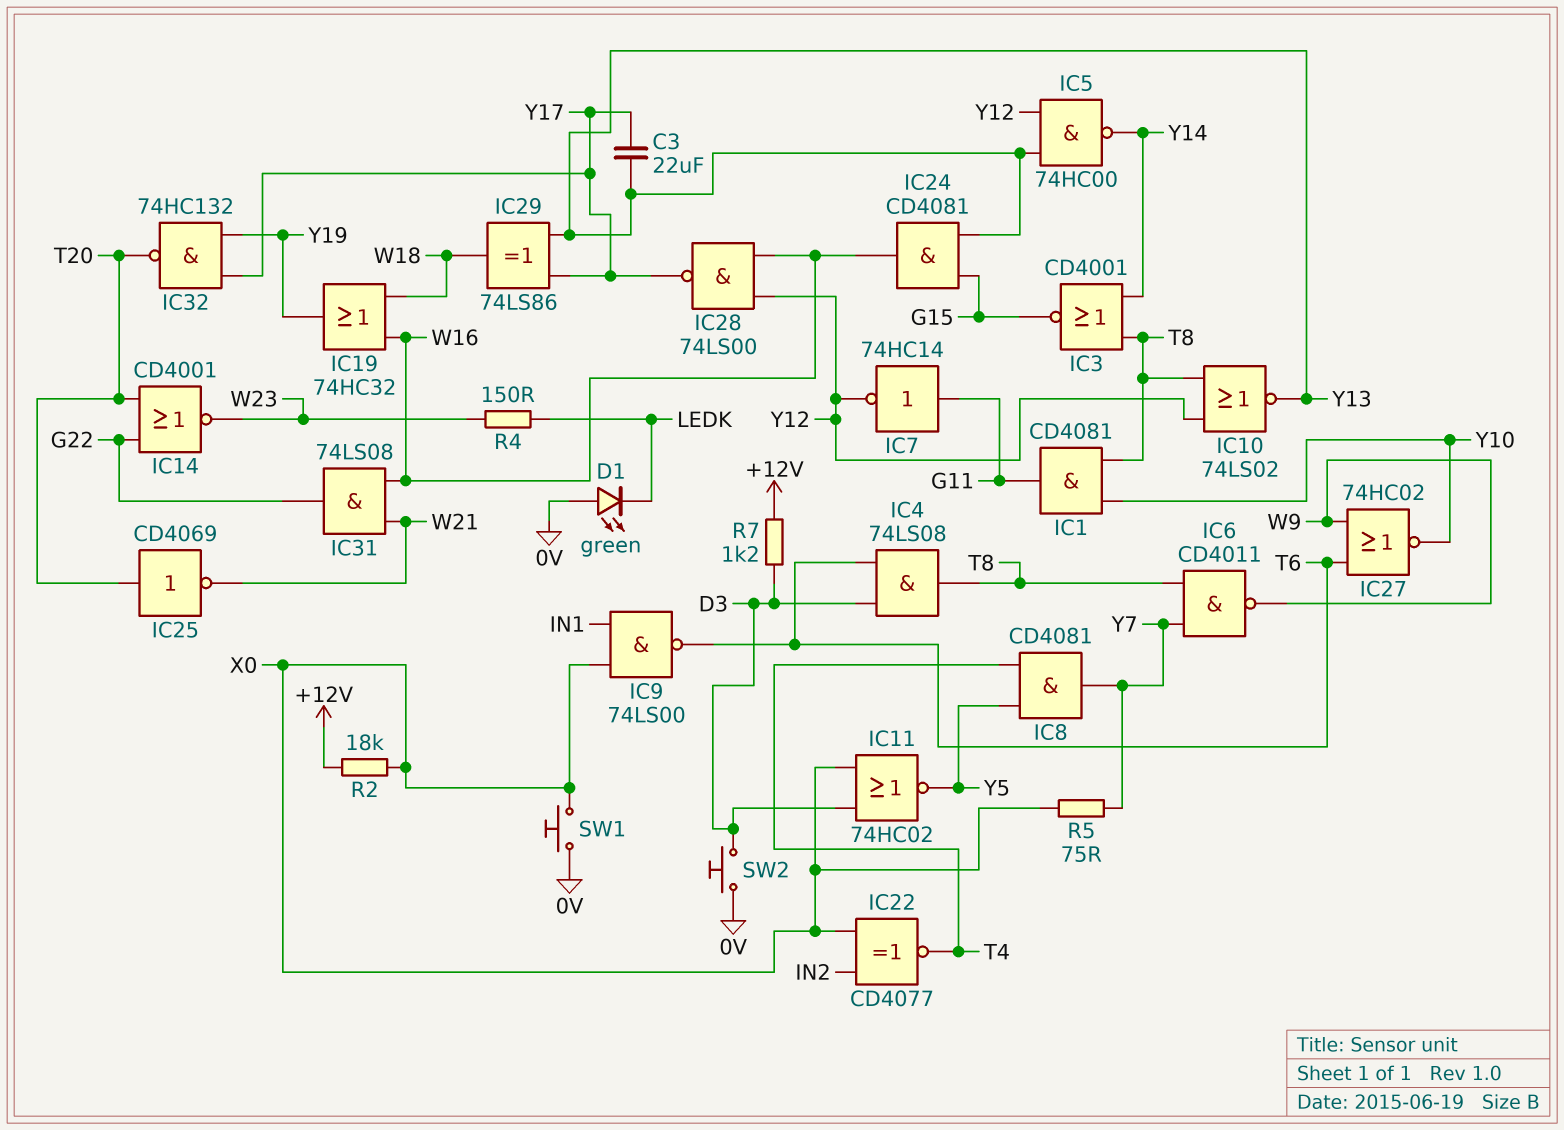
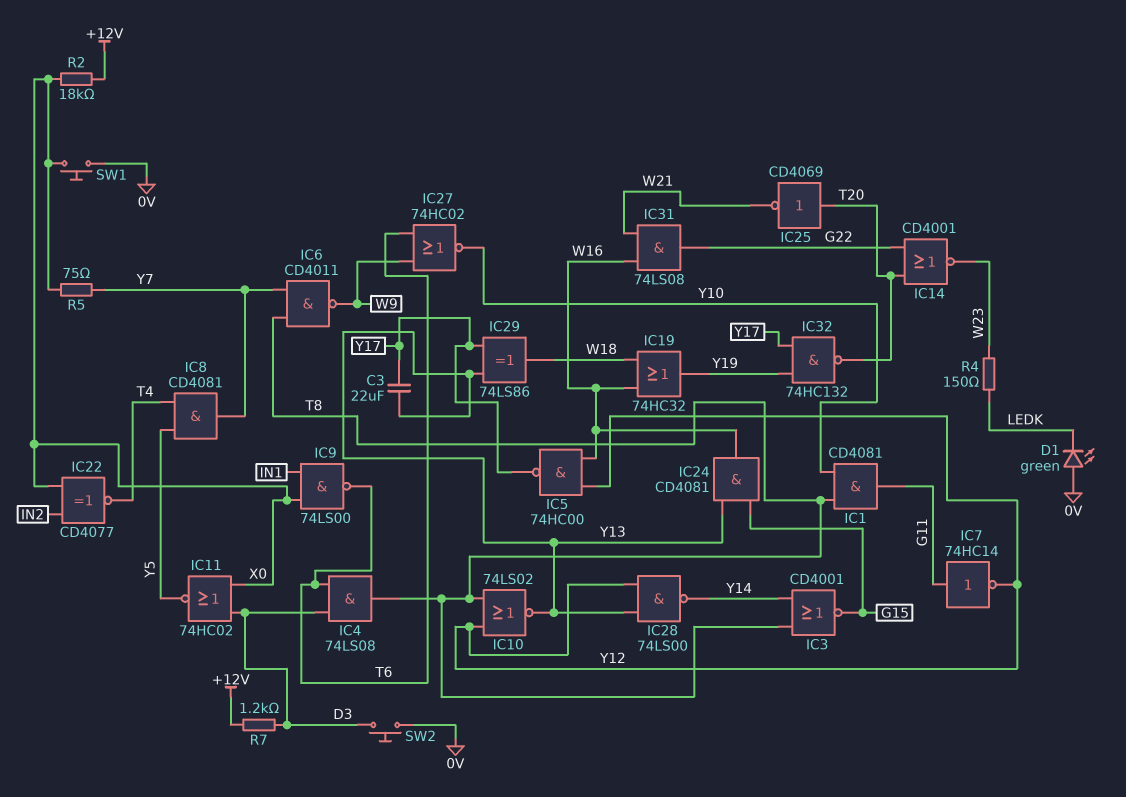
IC5: NAND 74HC00 (in Y12, in Y13, out Y14) -> NAND 74HC00 (in W16, in Y12, out Y17)
IC28: NAND 74LS00 (in W16, in Y12, out Y17) -> NAND 74LS00 (in Y12, in Y13, out Y14)

